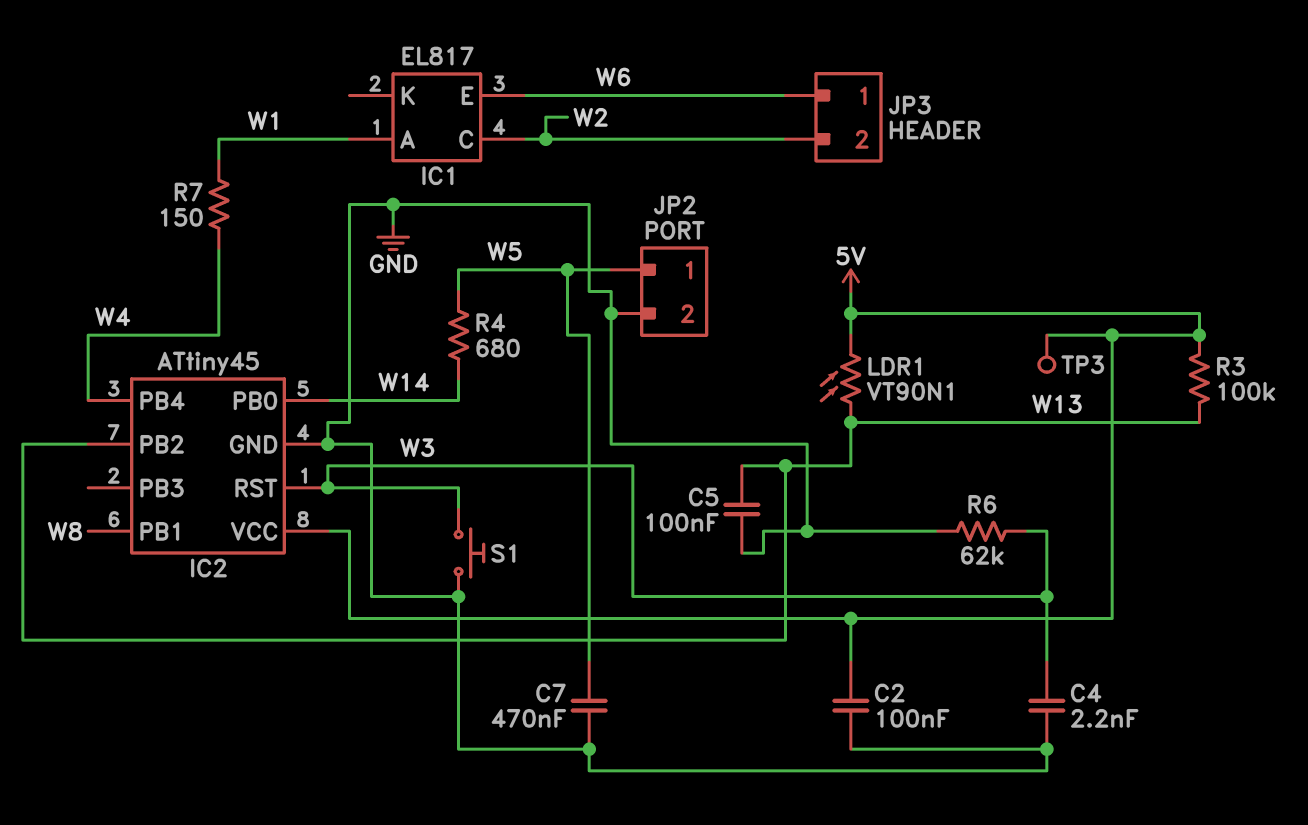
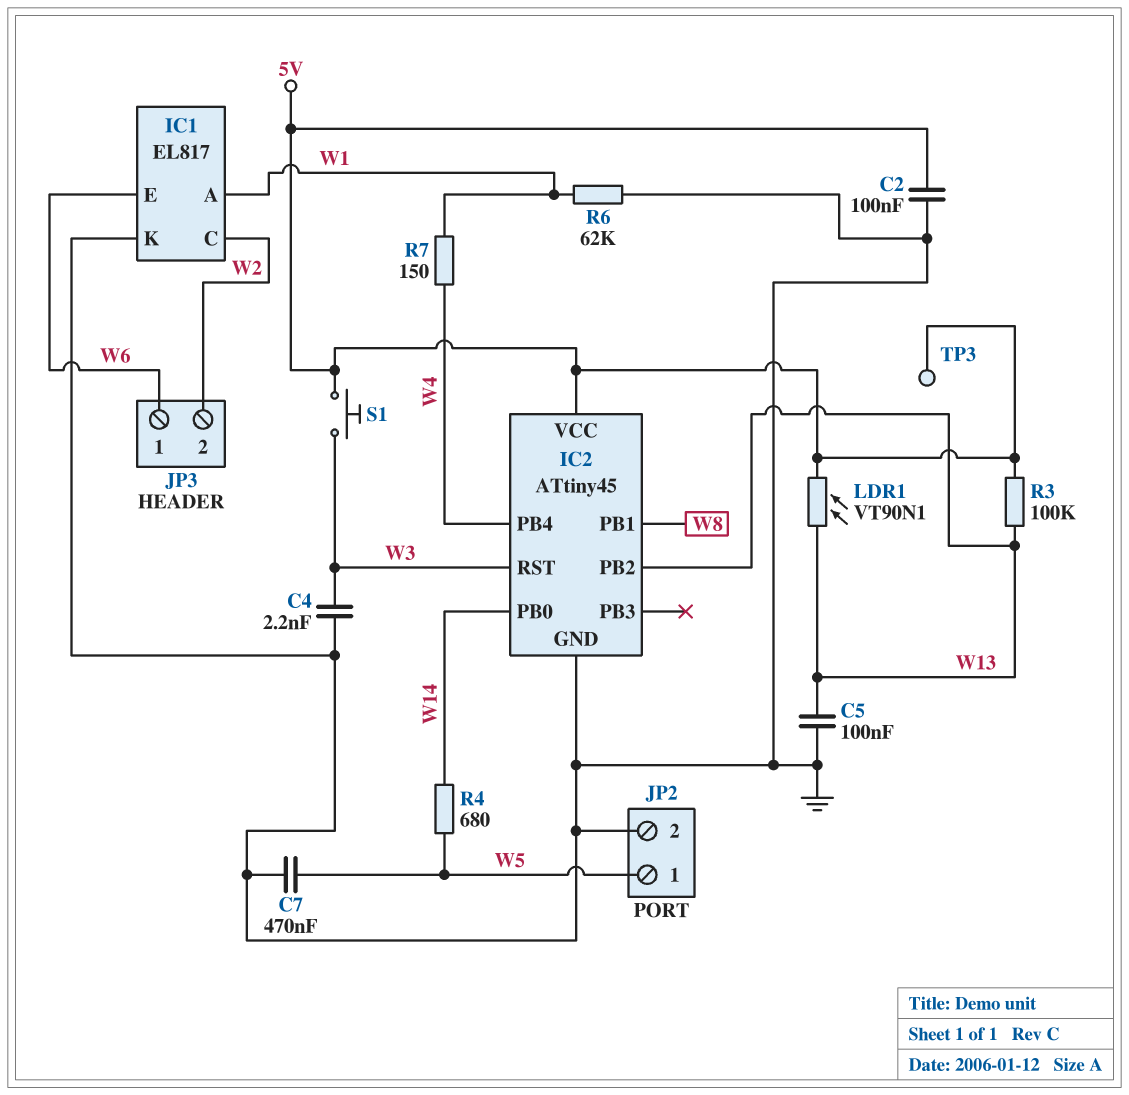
IC1 pin K: none -> GND
R6: 62k (GND, W3) -> 62k (GND, W1)
S1: button (GND, W3) -> button (5V, W3)

